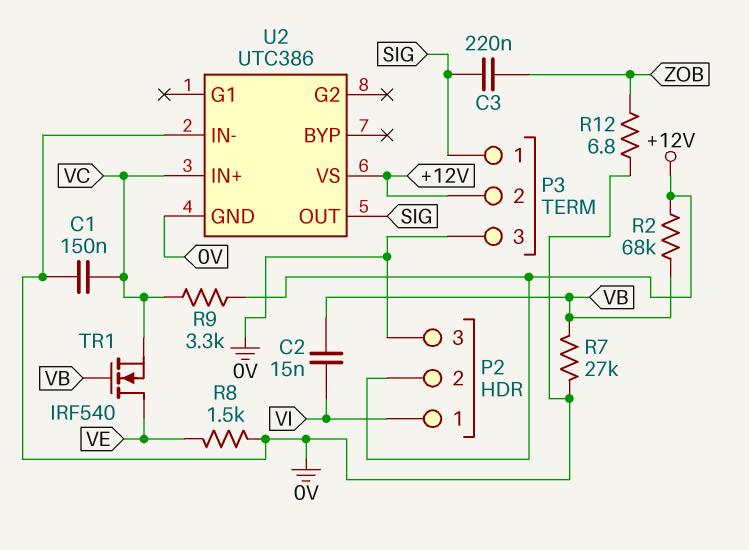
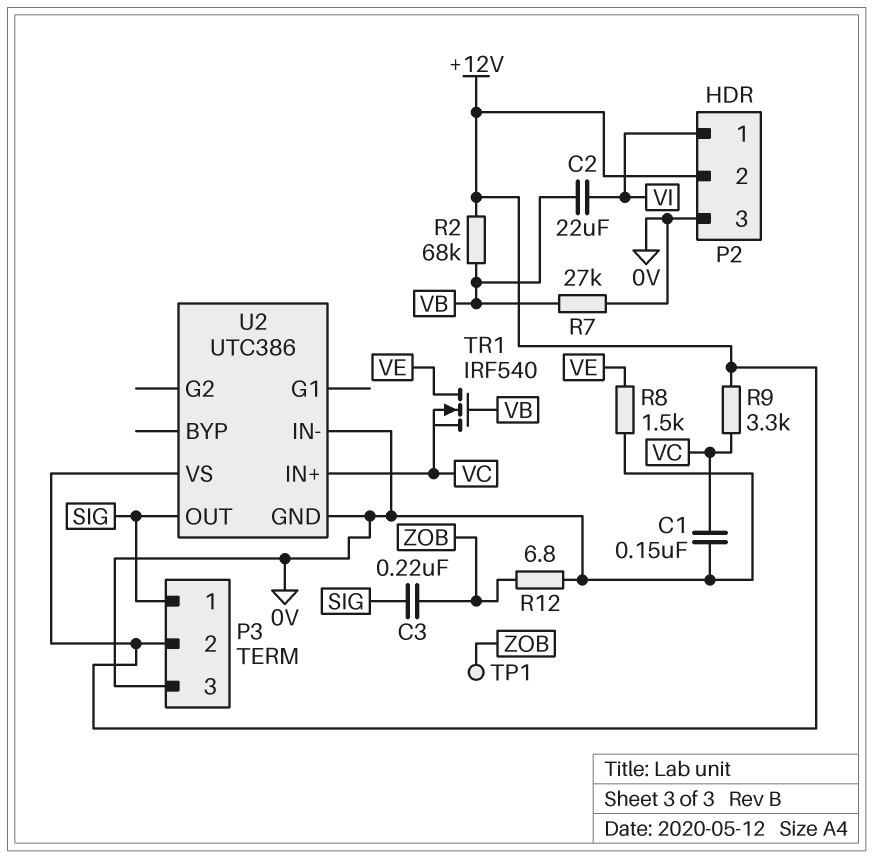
C2: 15nF (VB, VI) -> 22uF (VB, VI)
TP1: none -> test point (ZOB)

